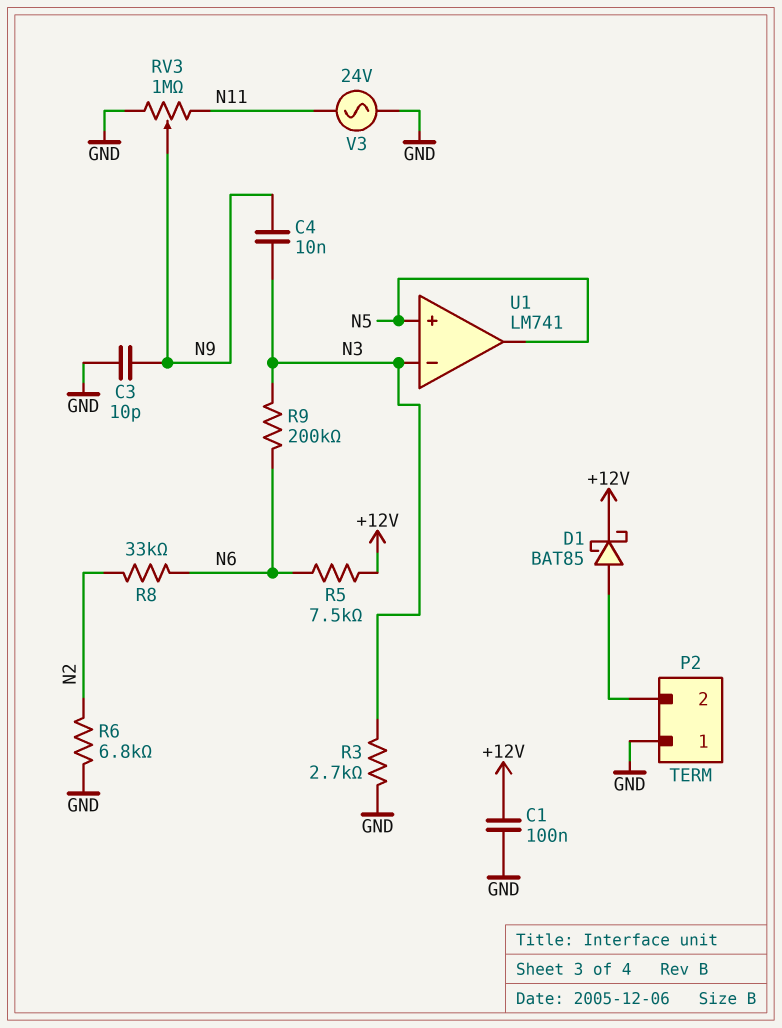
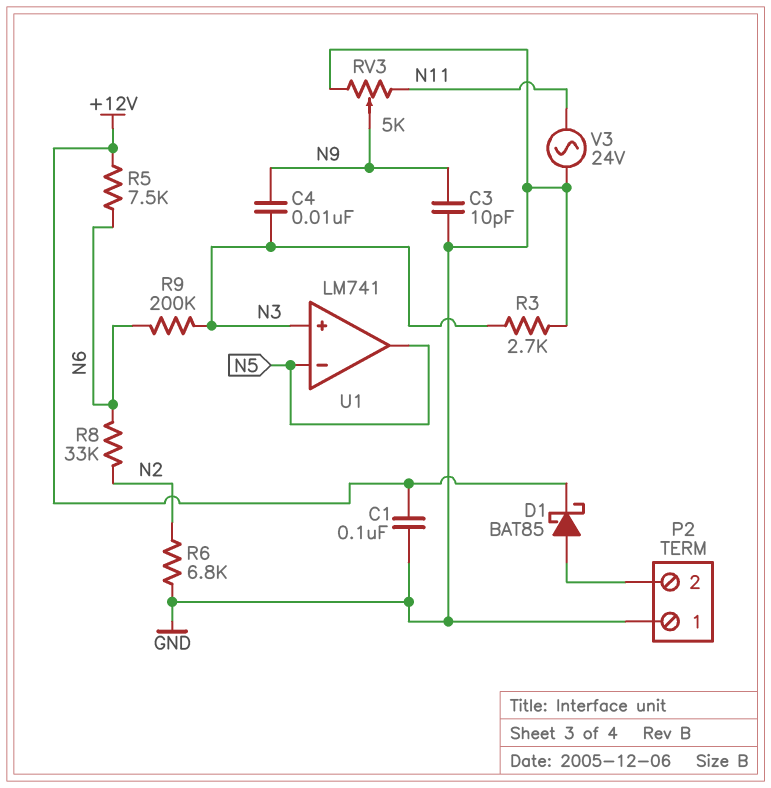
RV3: 1M (GND, N11, wiper N9) -> 5k (GND, N11, wiper N9)
U1 pin in+: N5 -> N3
U1 pin in-: N3 -> N5

